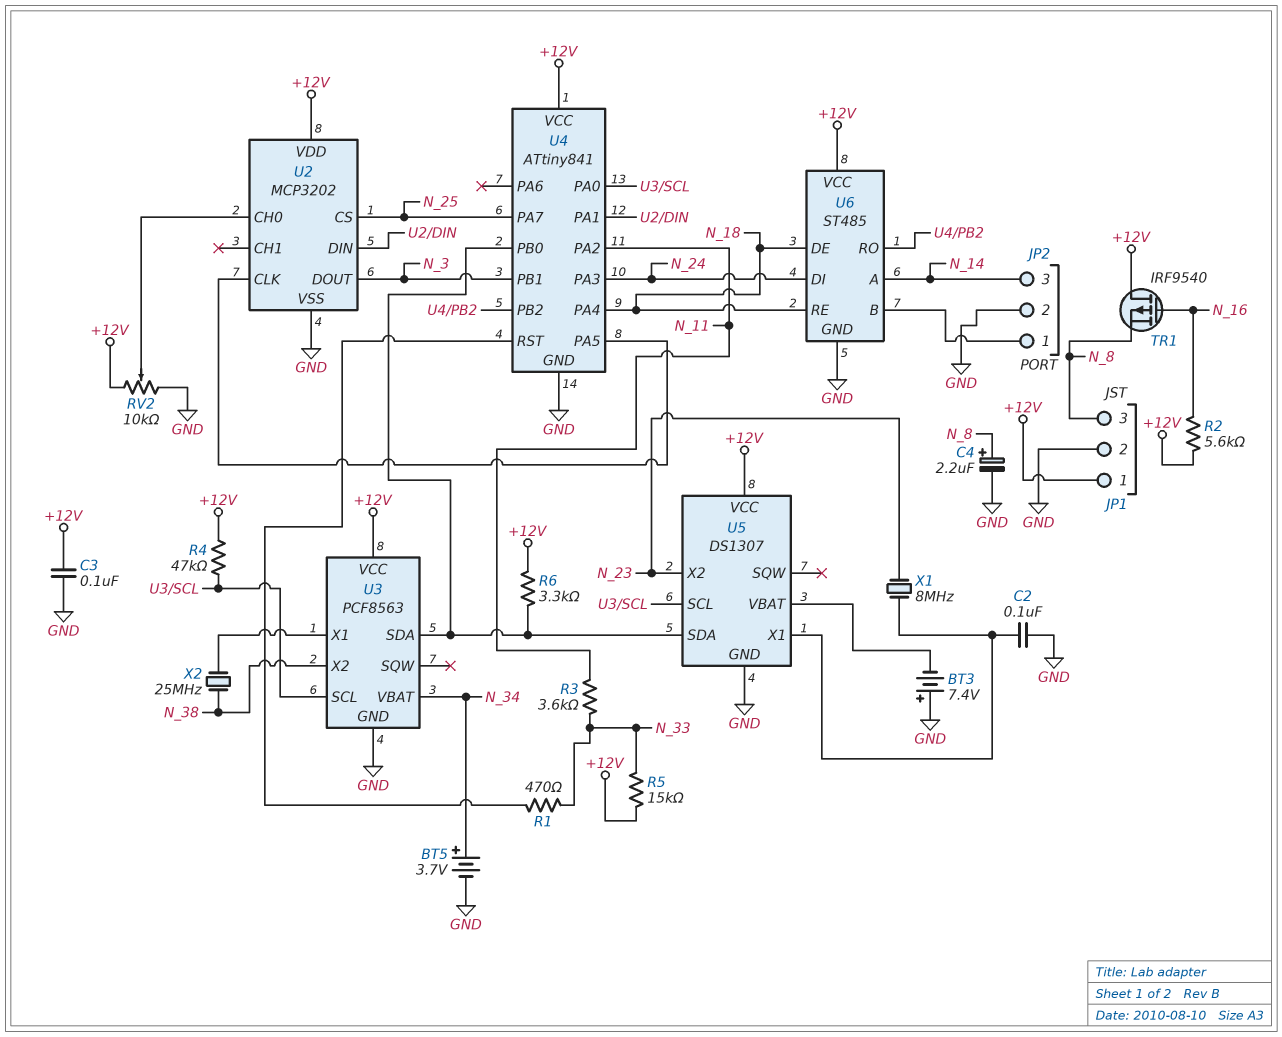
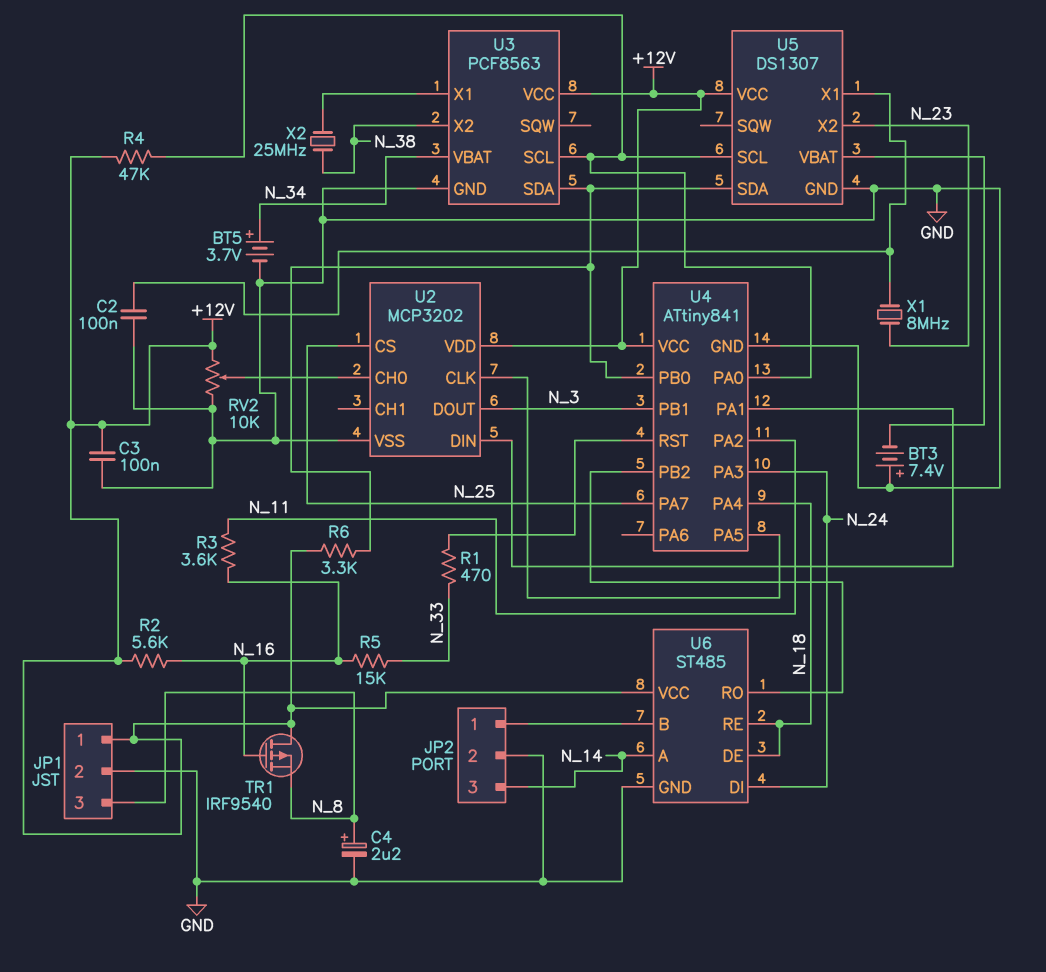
R3: 3.6k (N_11, N_33) -> 3.6k (N_11, N_16)
R5: 15k (+12V, N_33) -> 15k (N_16, N_33)

